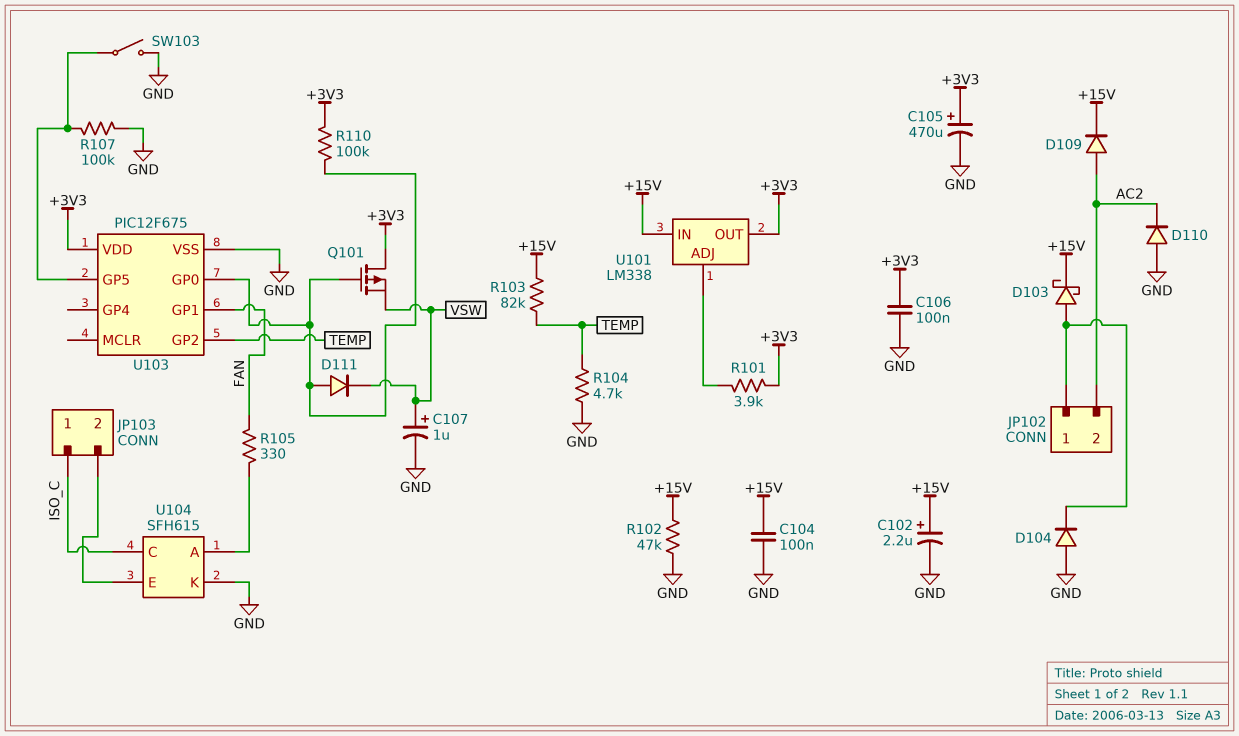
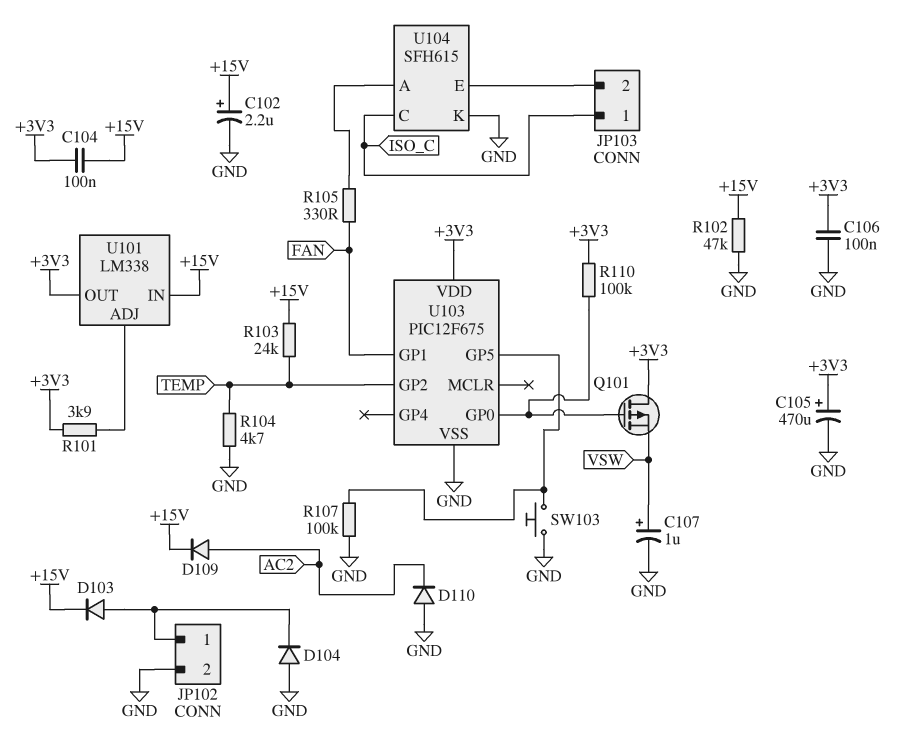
C104: 100nF (+15V, GND) -> 100nF (+3V3, +15V)
D103: schottky (A JP102/1, K +15V) -> diode (A JP102/1, K +15V)
D111: diode (A U103/GP0, K VSW) -> none
JP102 pin 2: AC2 -> GND
R103: 82k (+15V, TEMP) -> 24k (+15V, TEMP)
SW103: switch (GND, U103/GP5) -> button (GND, U103/GP5)

